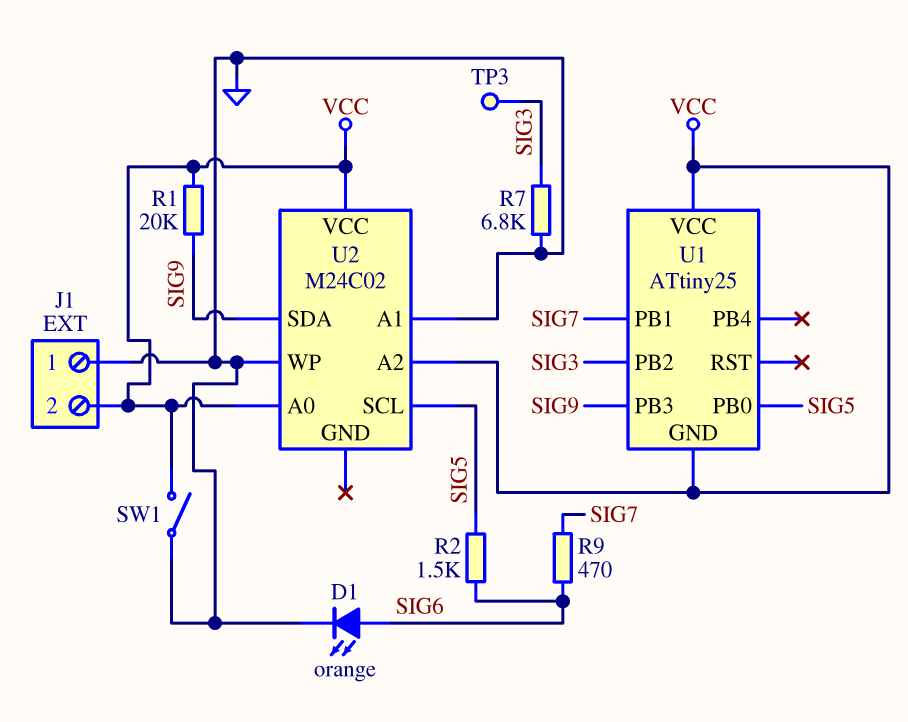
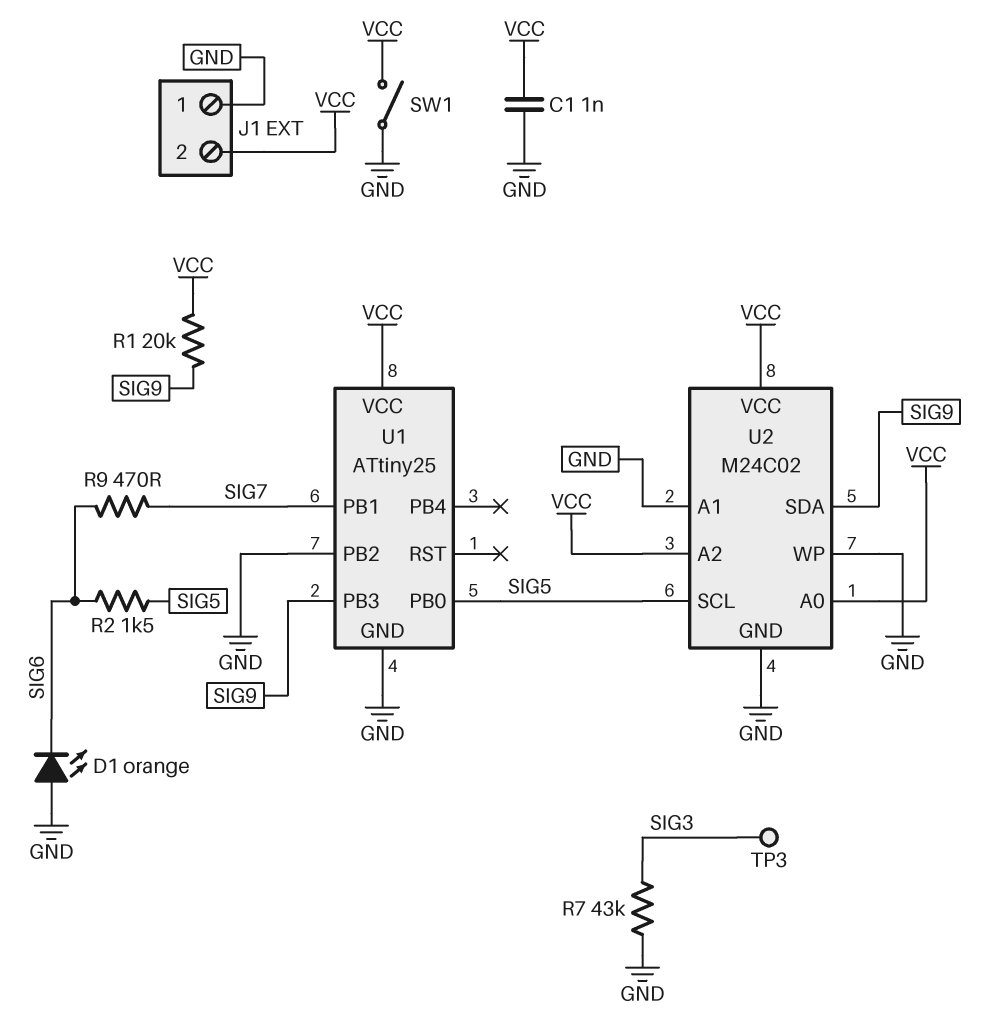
C1: none -> 1nF (GND, VCC)
D1: LED orange (A SIG6, K GND) -> LED orange (A GND, K SIG6)
R7: 6.8k (GND, SIG3) -> 43k (GND, SIG3)
U1 pin GND: VCC -> GND
U1 pin PB2: SIG3 -> GND
U2 pin GND: none -> GND

